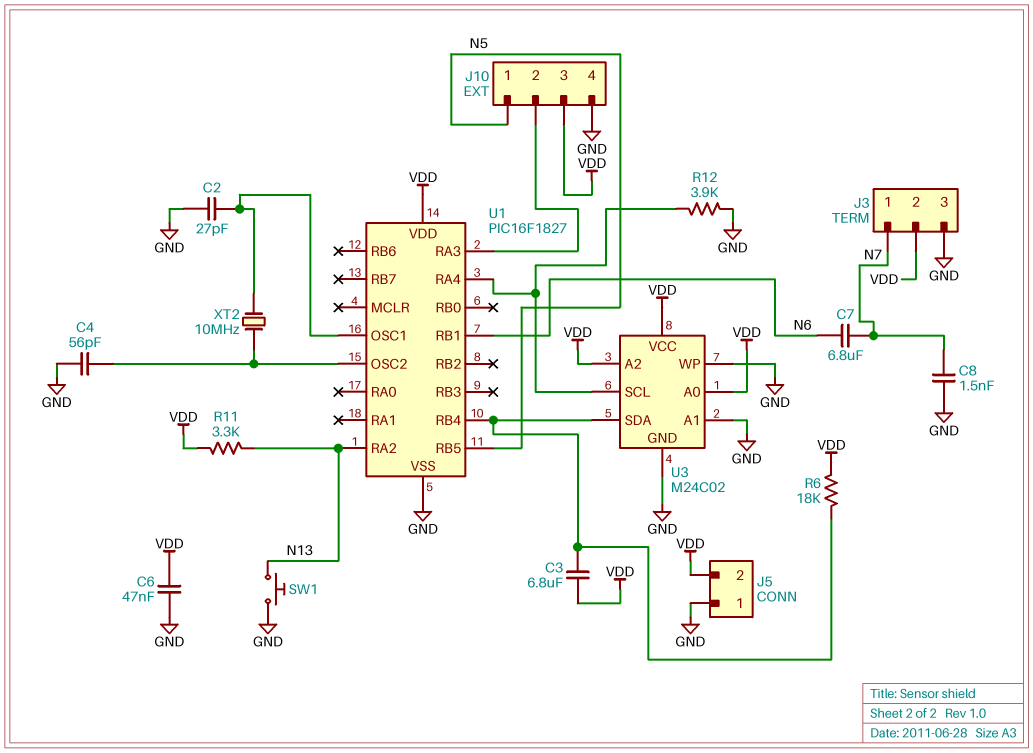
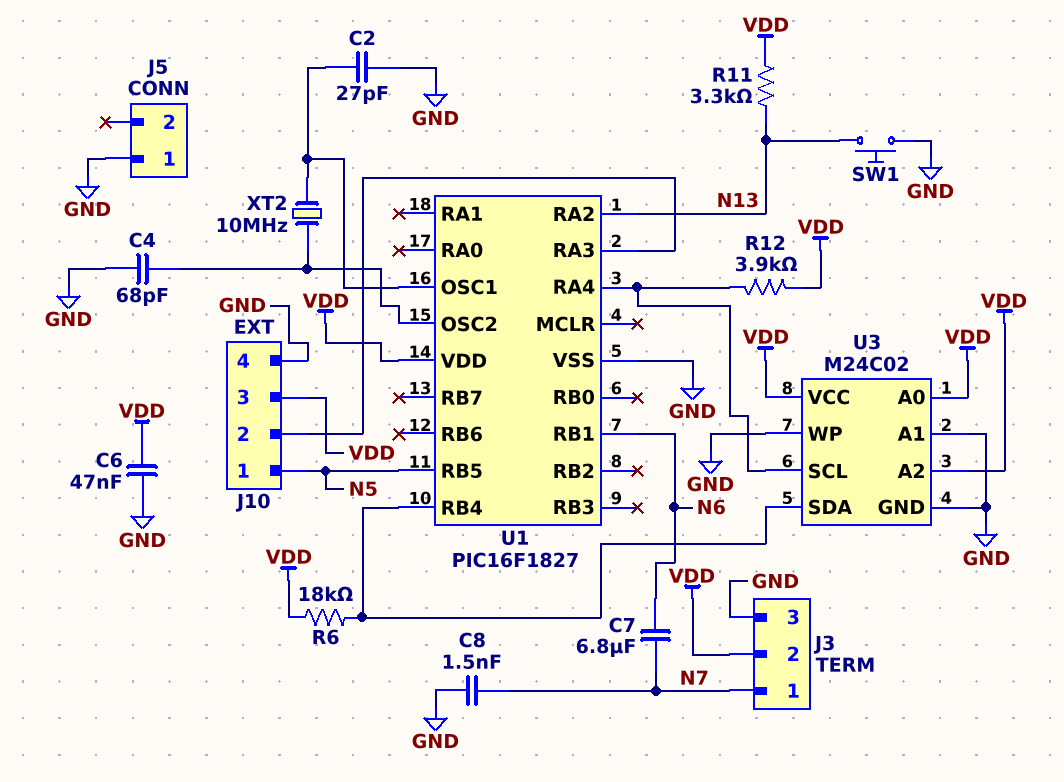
C3: 6.8uF (U1/RB4, VDD) -> none
C4: 56pF (GND, U1/OSC2) -> 68pF (GND, U1/OSC2)
J5 pin 2: VDD -> none
R12: 3.9k (GND, U1/RA4) -> 3.9k (U1/RA4, VDD)

